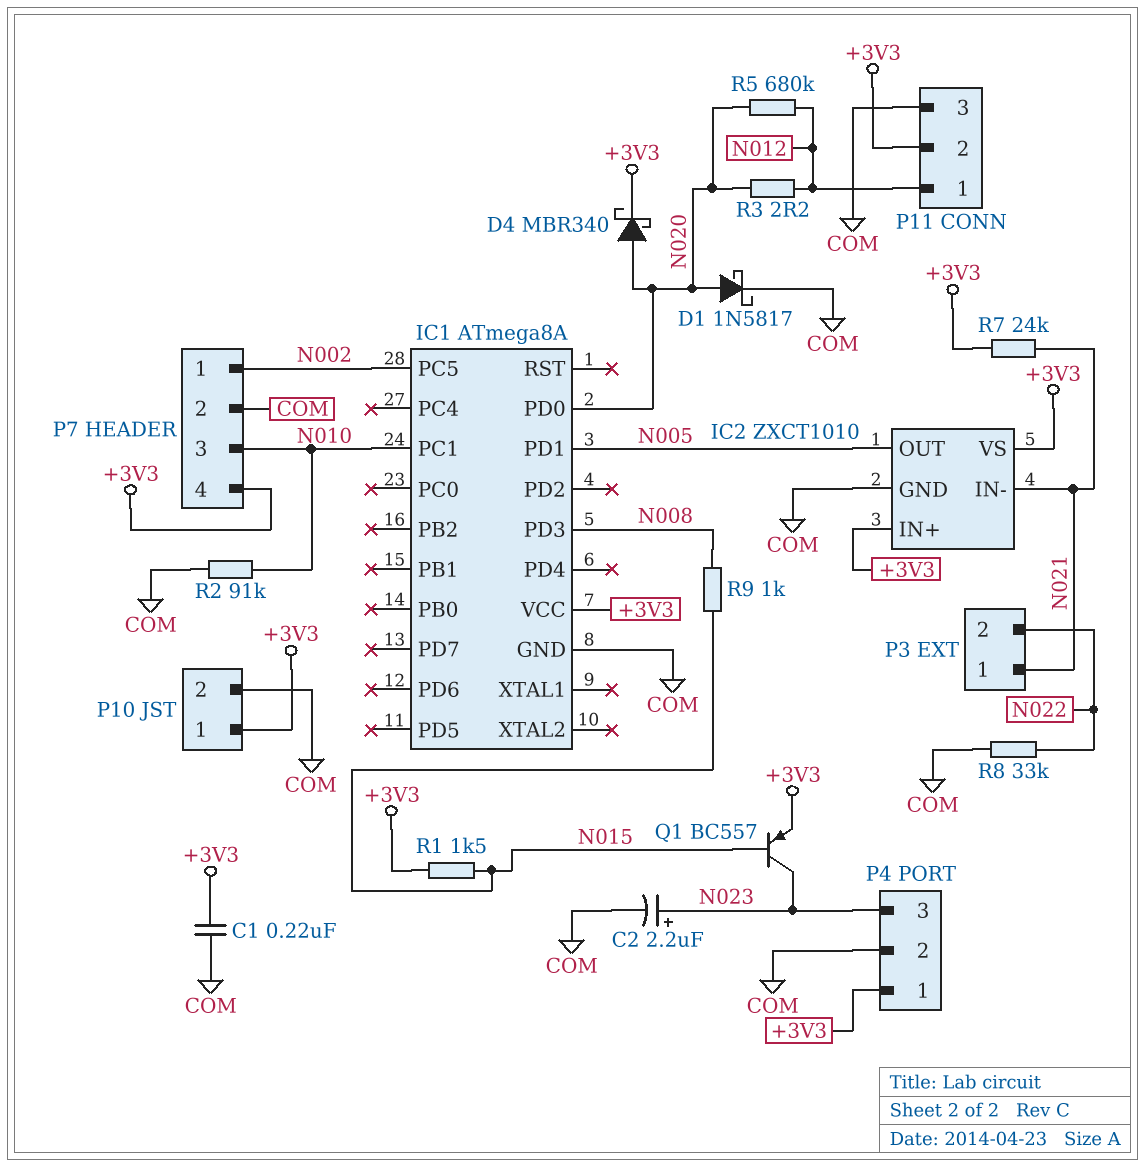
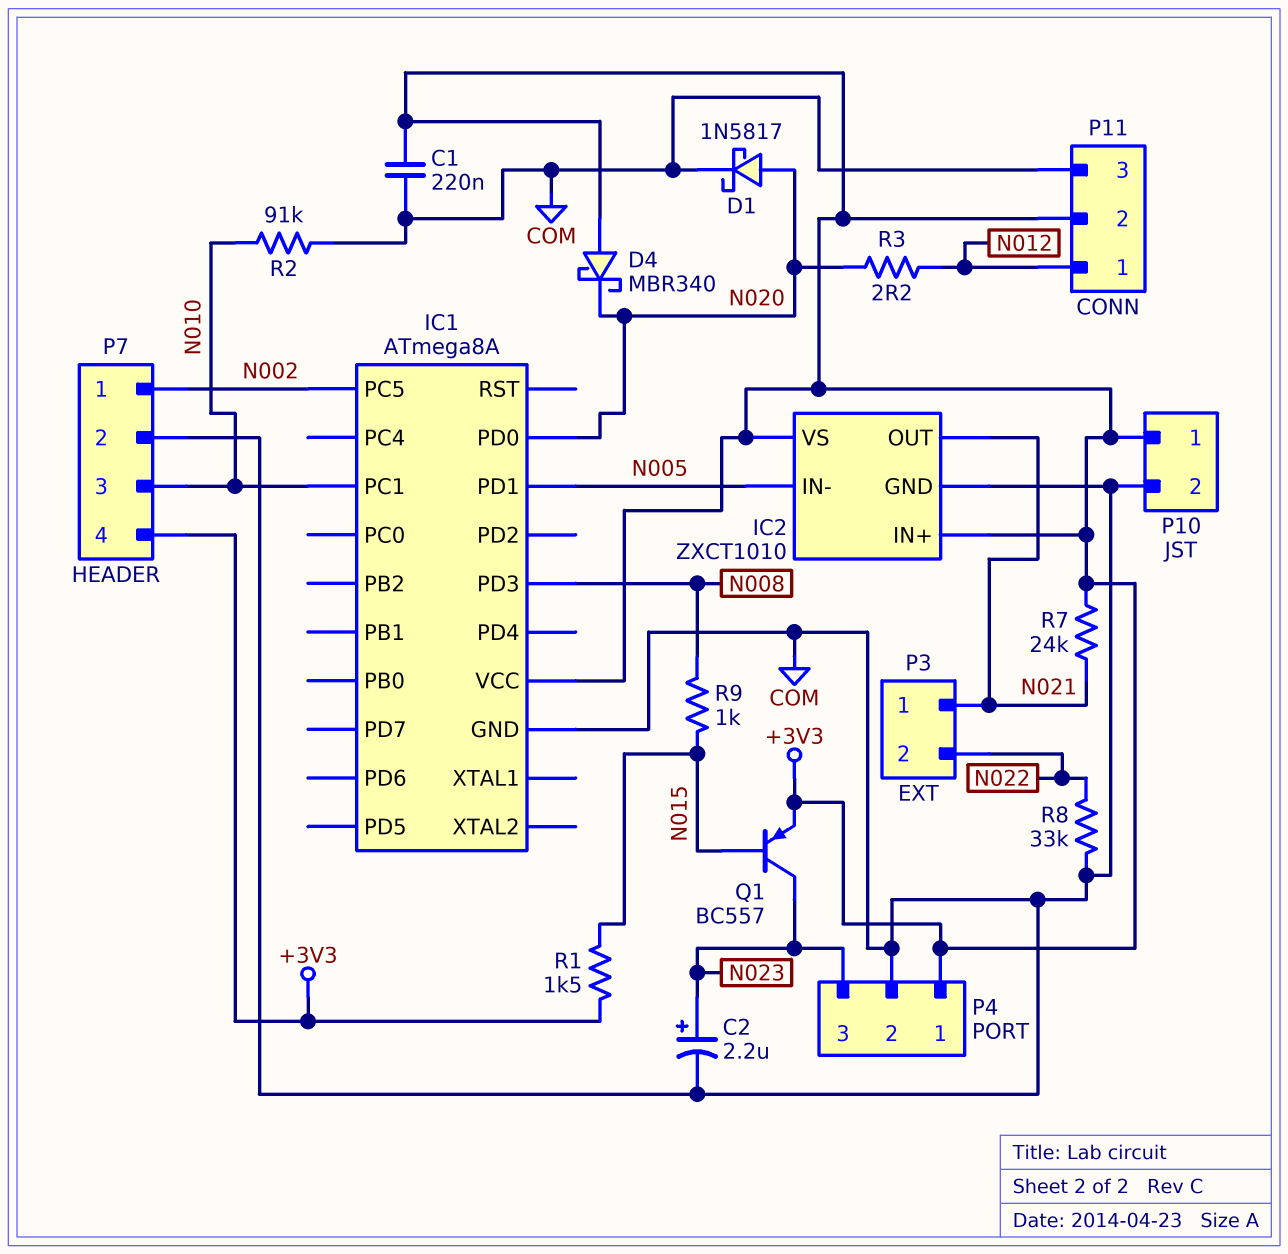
D4: schottky MBR340 (A N020, K +3V3) -> schottky MBR340 (A +3V3, K N020)
IC2 pin IN-: N021 -> N005
IC2 pin OUT: N005 -> N021
R5: 680k (N012, N020) -> none

